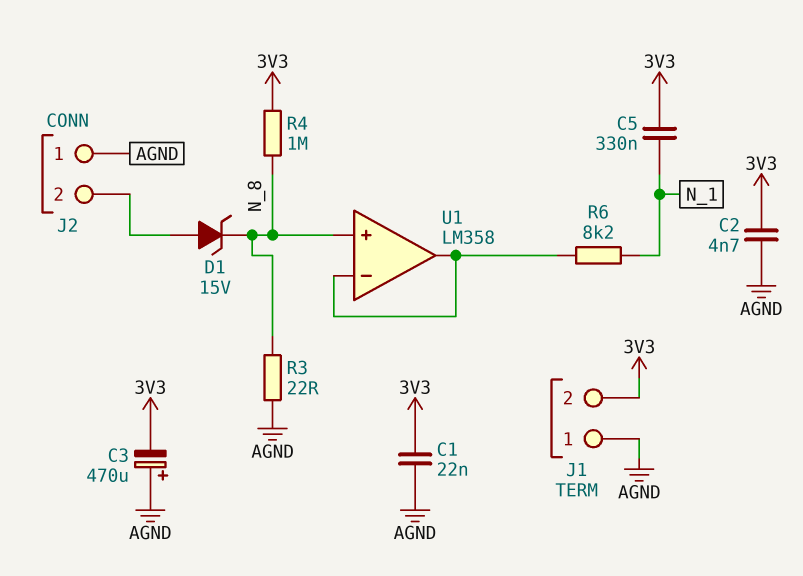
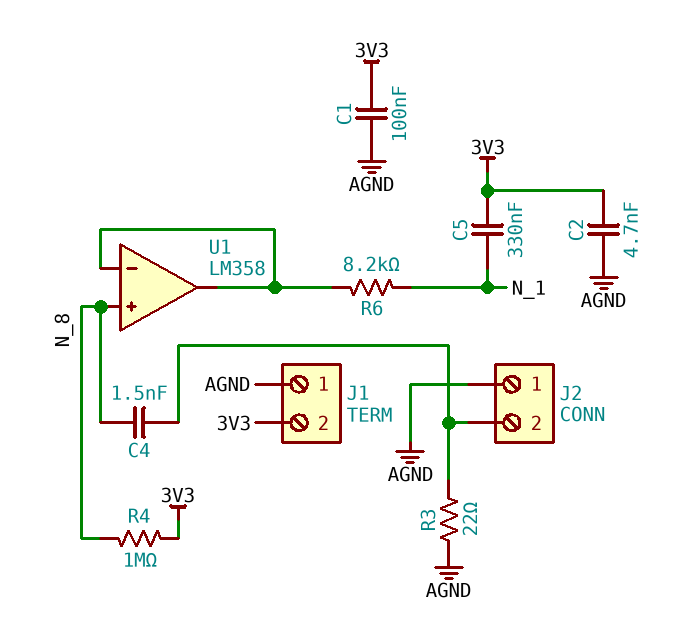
C1: 22nF (3V3, AGND) -> 100nF (3V3, AGND)
C3: 470uF (plus AGND, minus 3V3) -> none
C4: none -> 1.5nF (J2/2, N_8)
D1: zener 15V (A J2/2, K N_8) -> none
R3: 22 (AGND, N_8) -> 22 (AGND, J2/2)

